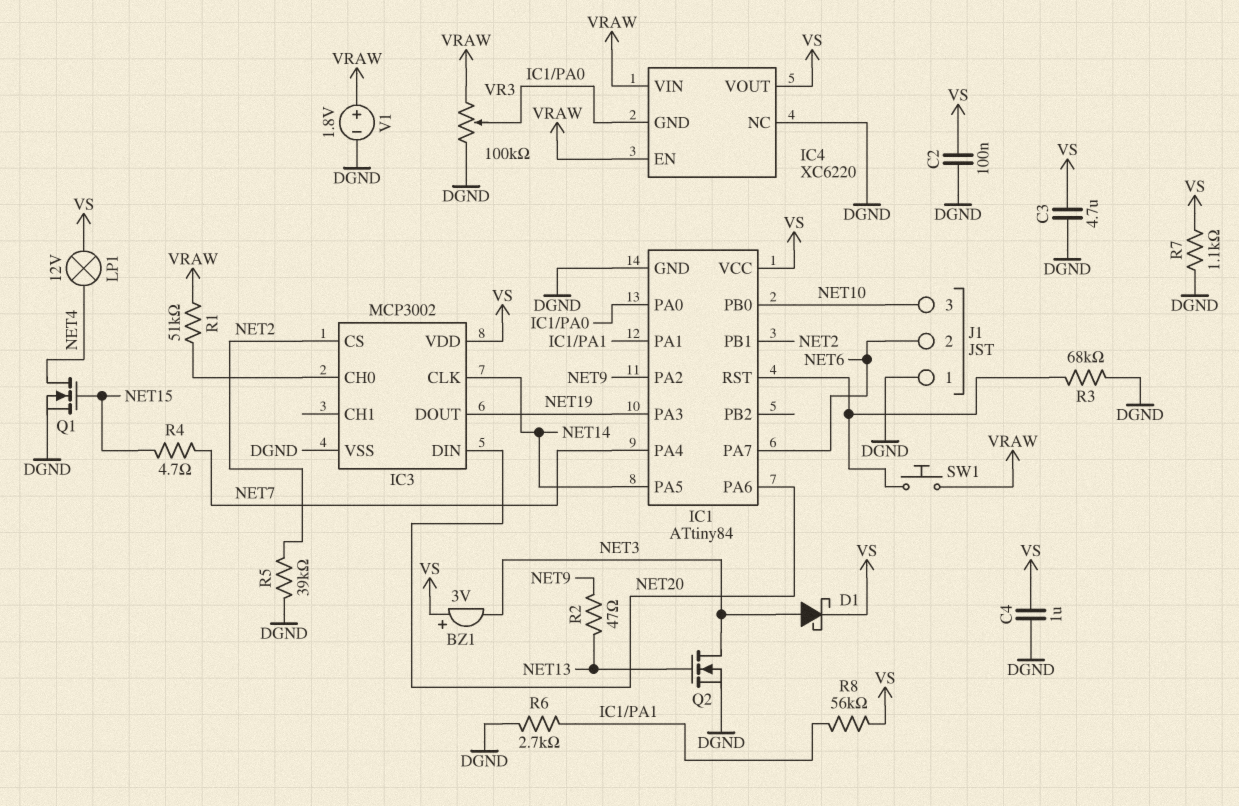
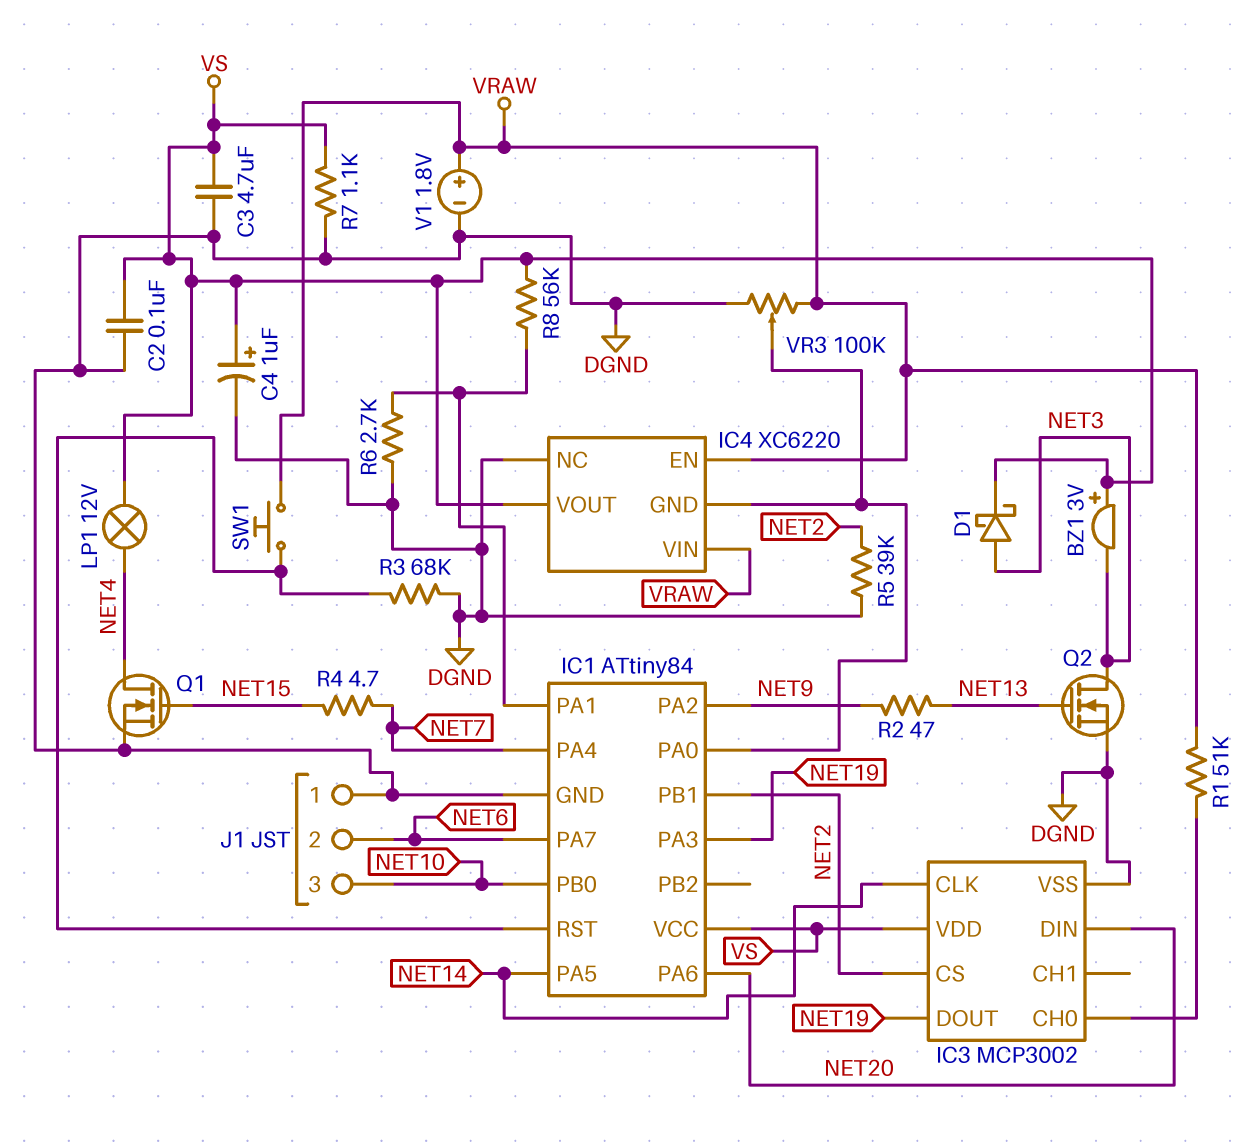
C4: 1uF (DGND, VS) -> 1uF (plus VS, minus DGND)

